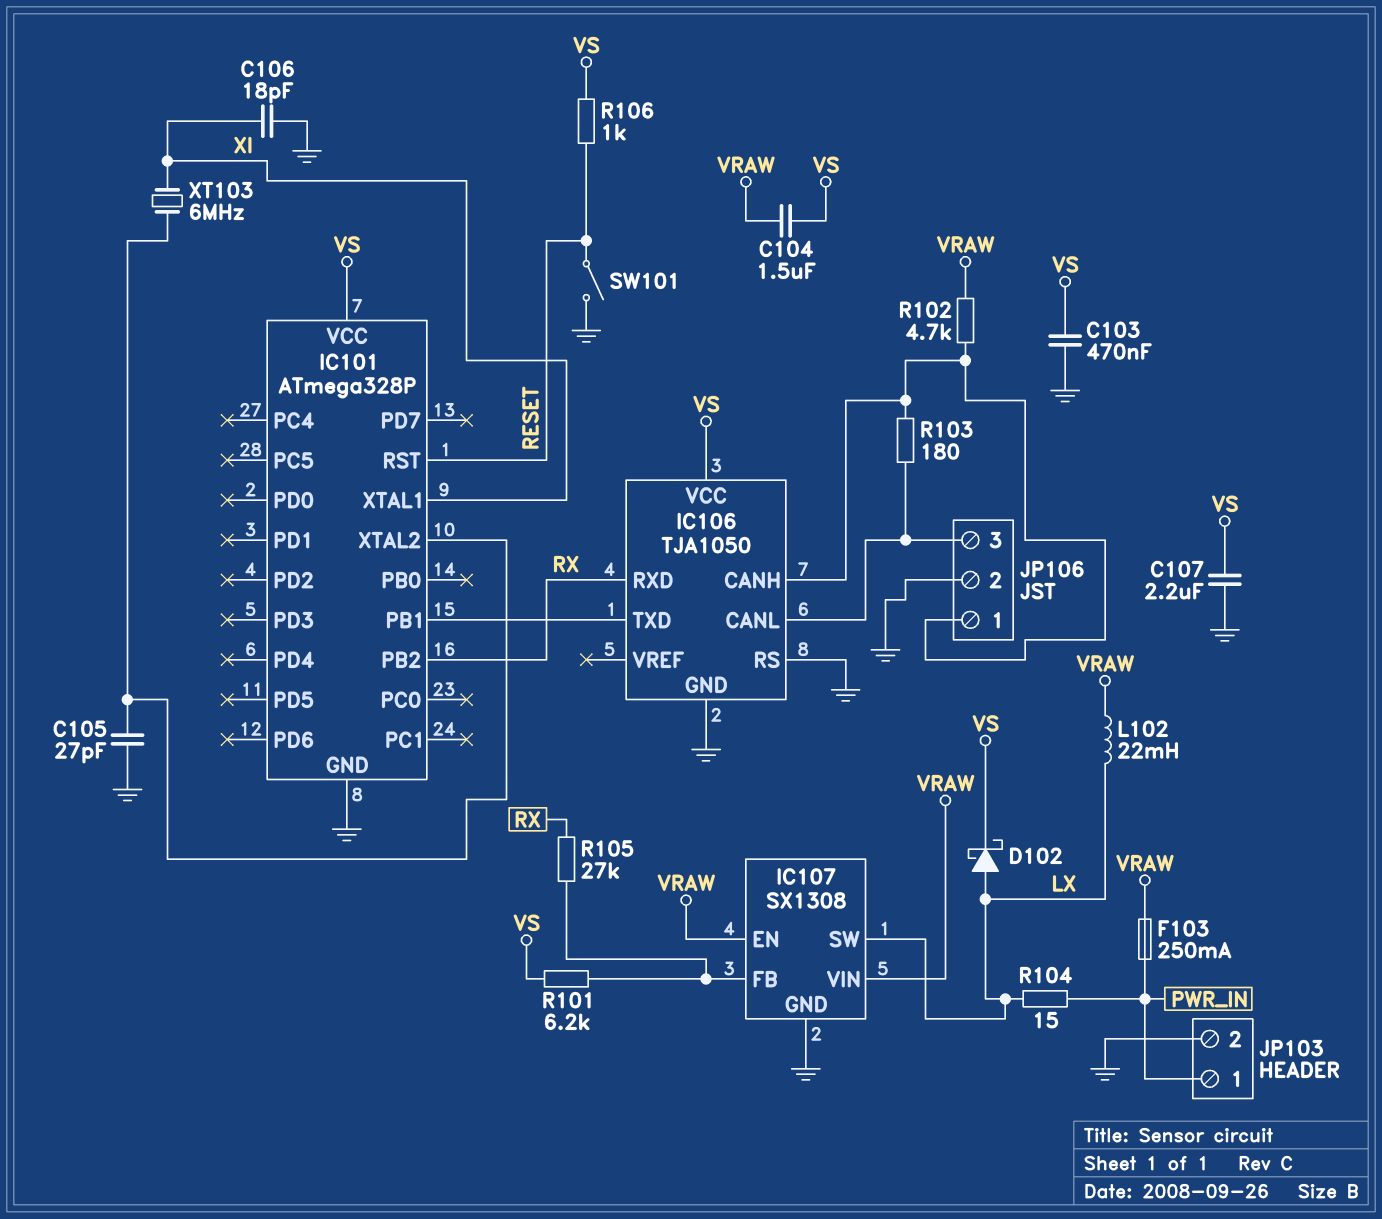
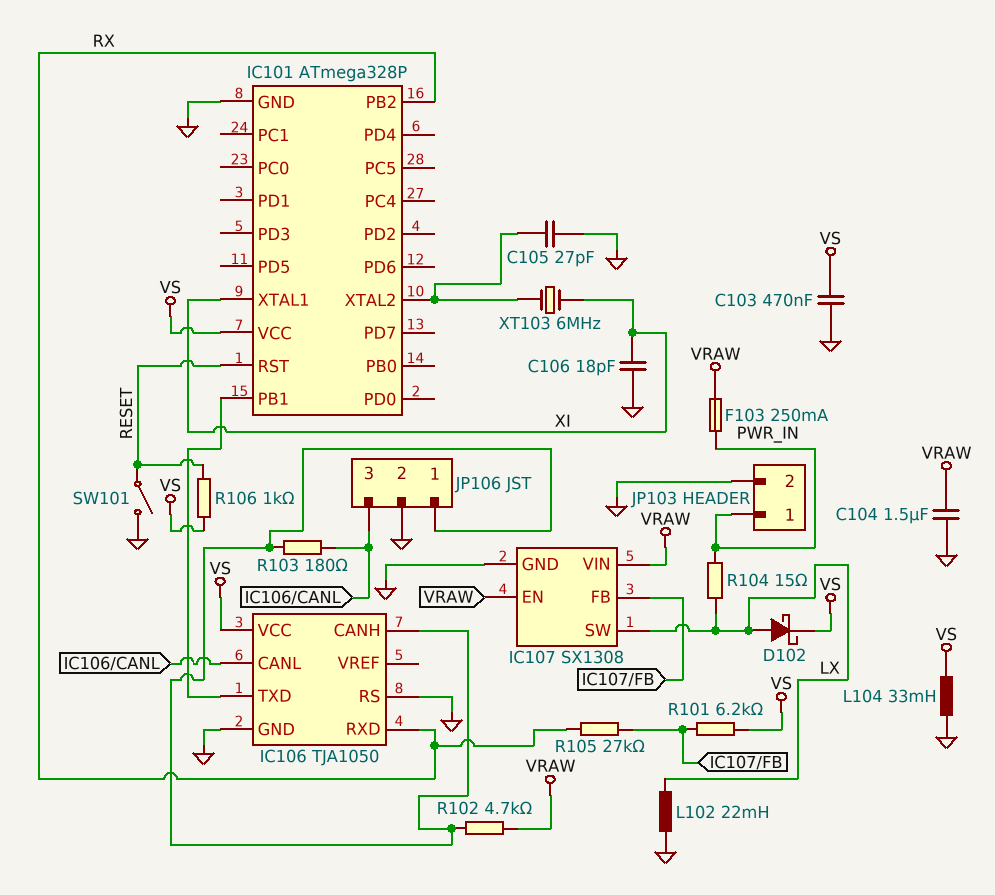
C104: 1.5uF (VRAW, VS) -> 1.5uF (GND, VRAW)
C107: 2.2uF (GND, VS) -> none
L102: 22mH (LX, VRAW) -> 22mH (GND, LX)
L104: none -> 33mH (GND, VS)

